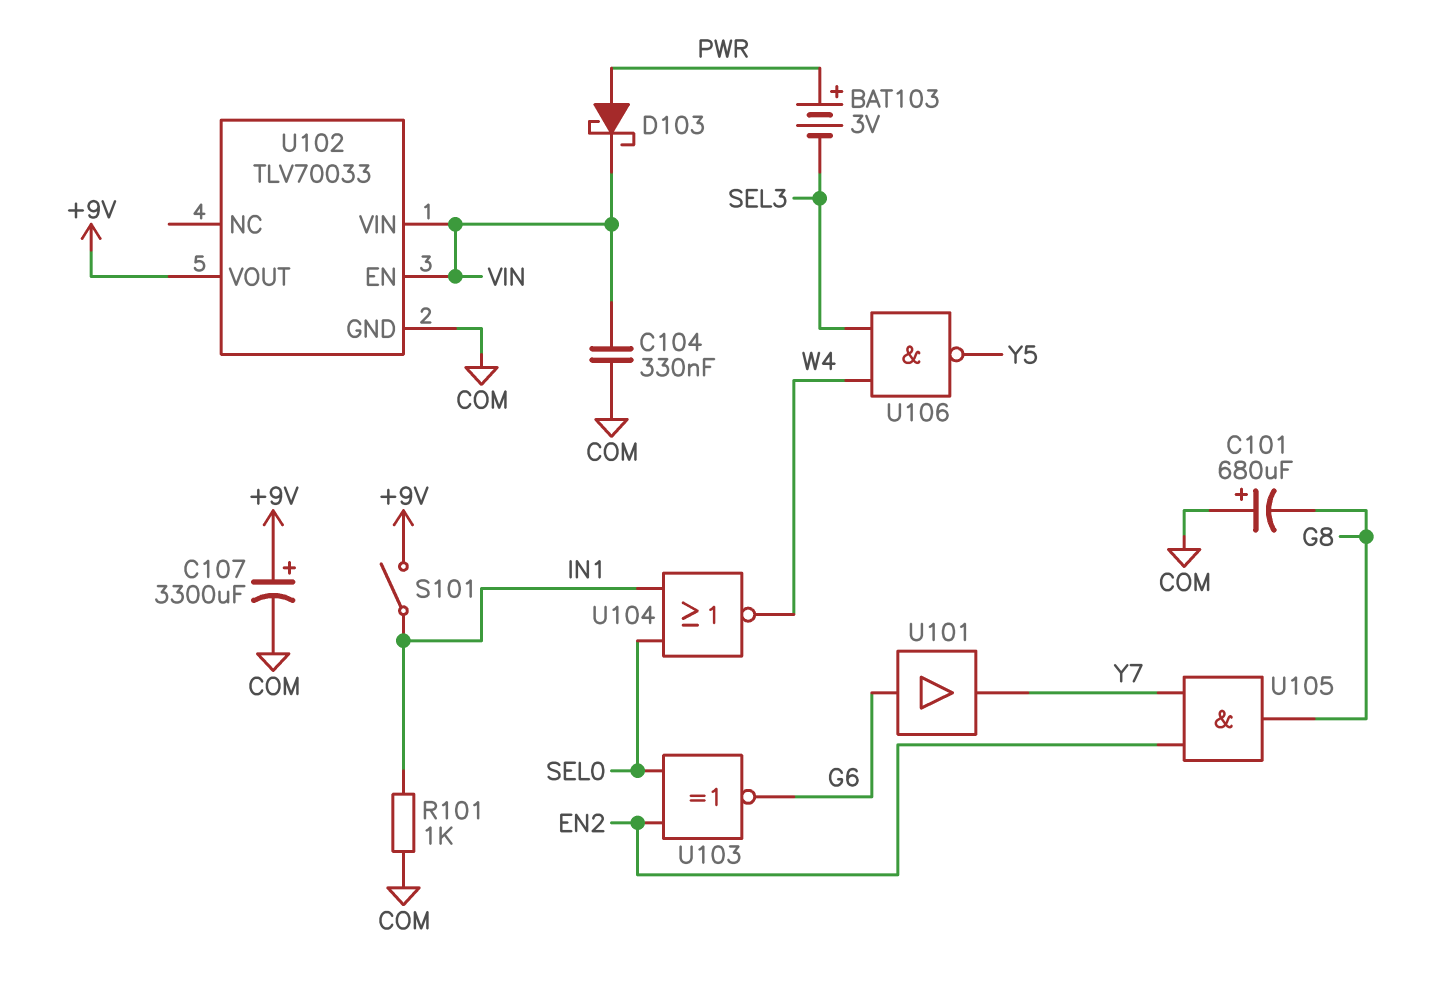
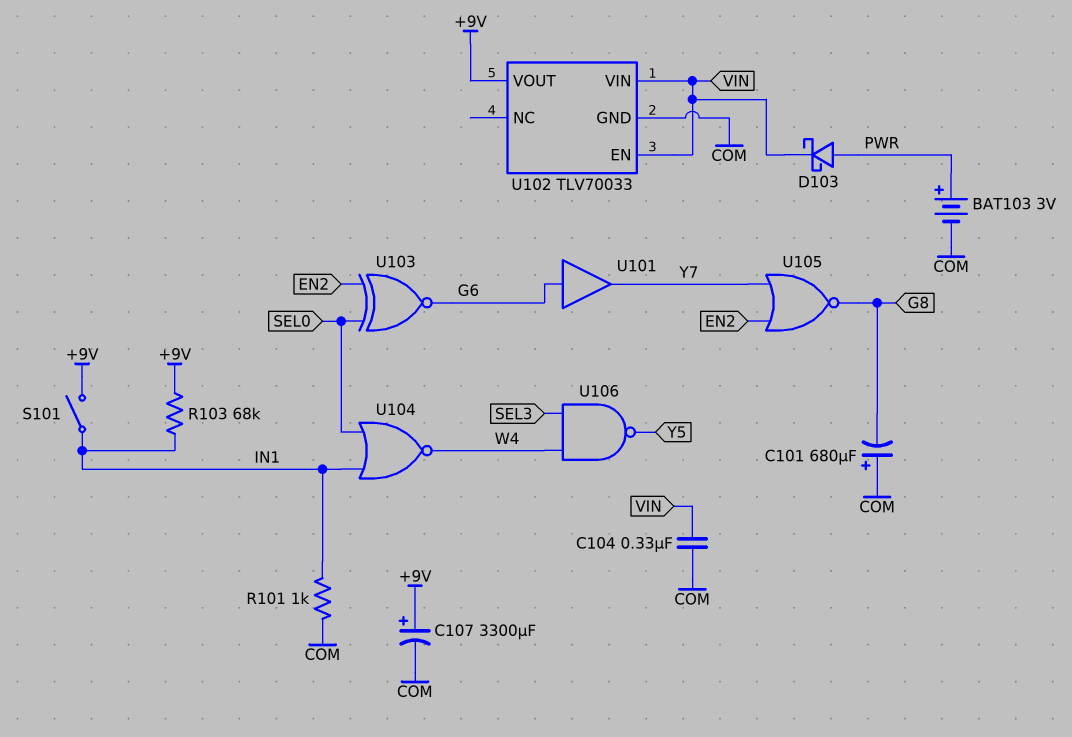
BAT103: 3V (plus PWR, minus SEL3) -> 3V (plus PWR, minus COM)
R103: none -> 68k (+9V, IN1)
U105: AND (in EN2, in Y7, out G8) -> NOR (in EN2, in Y7, out G8)

